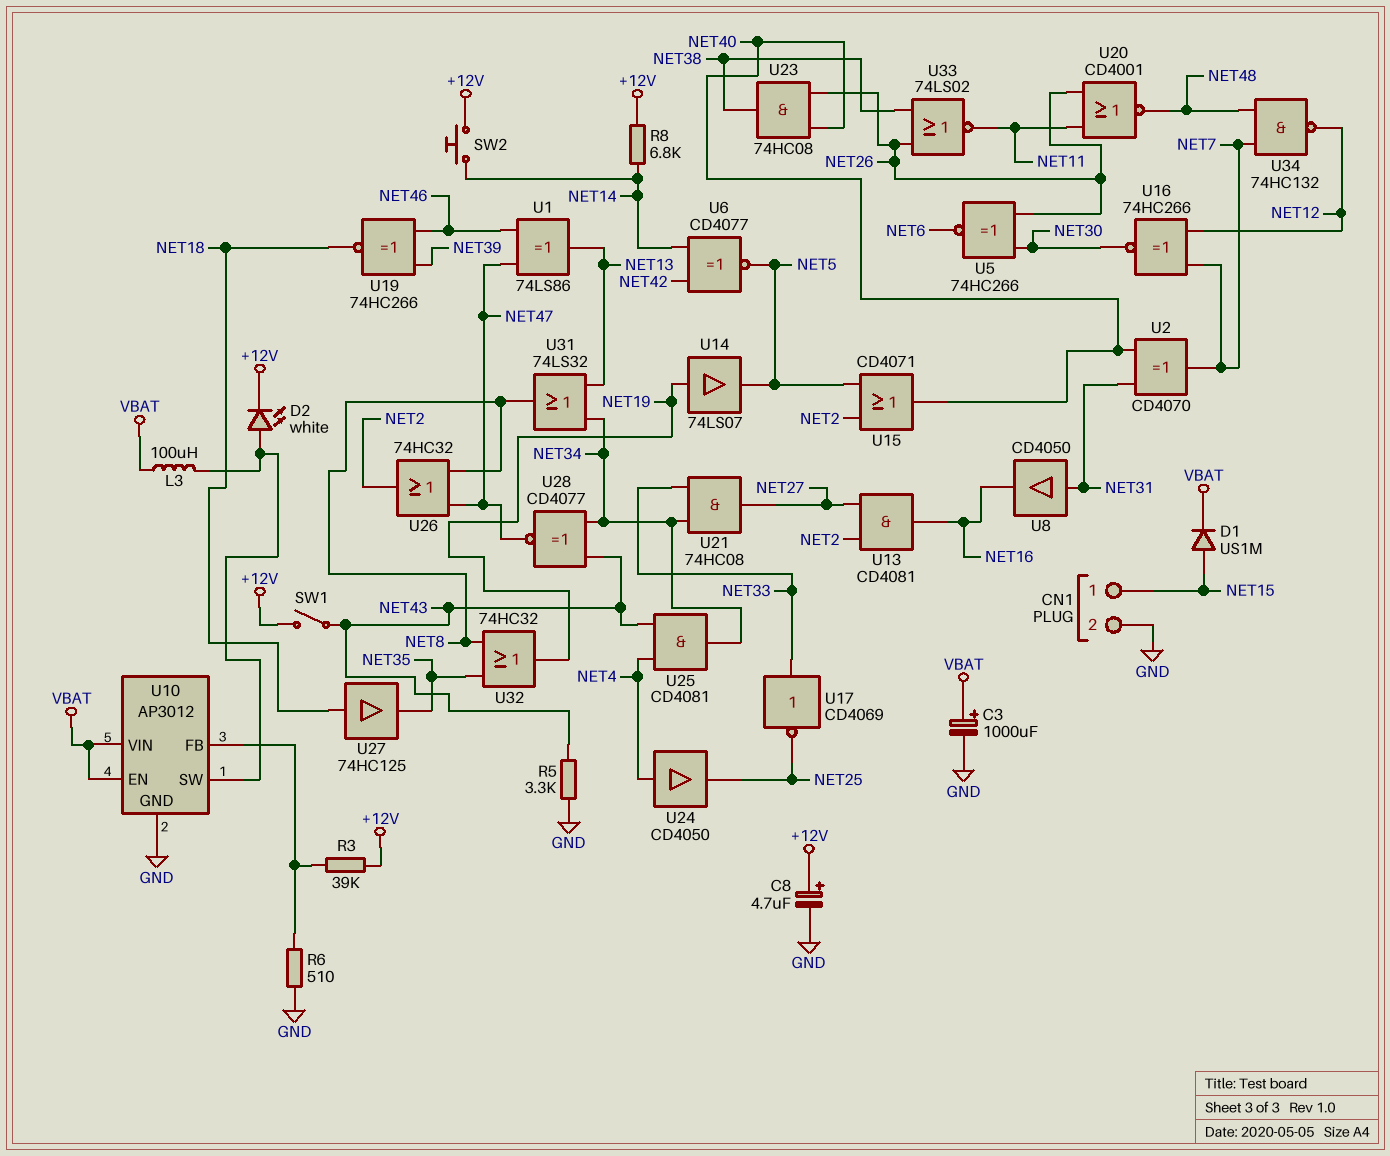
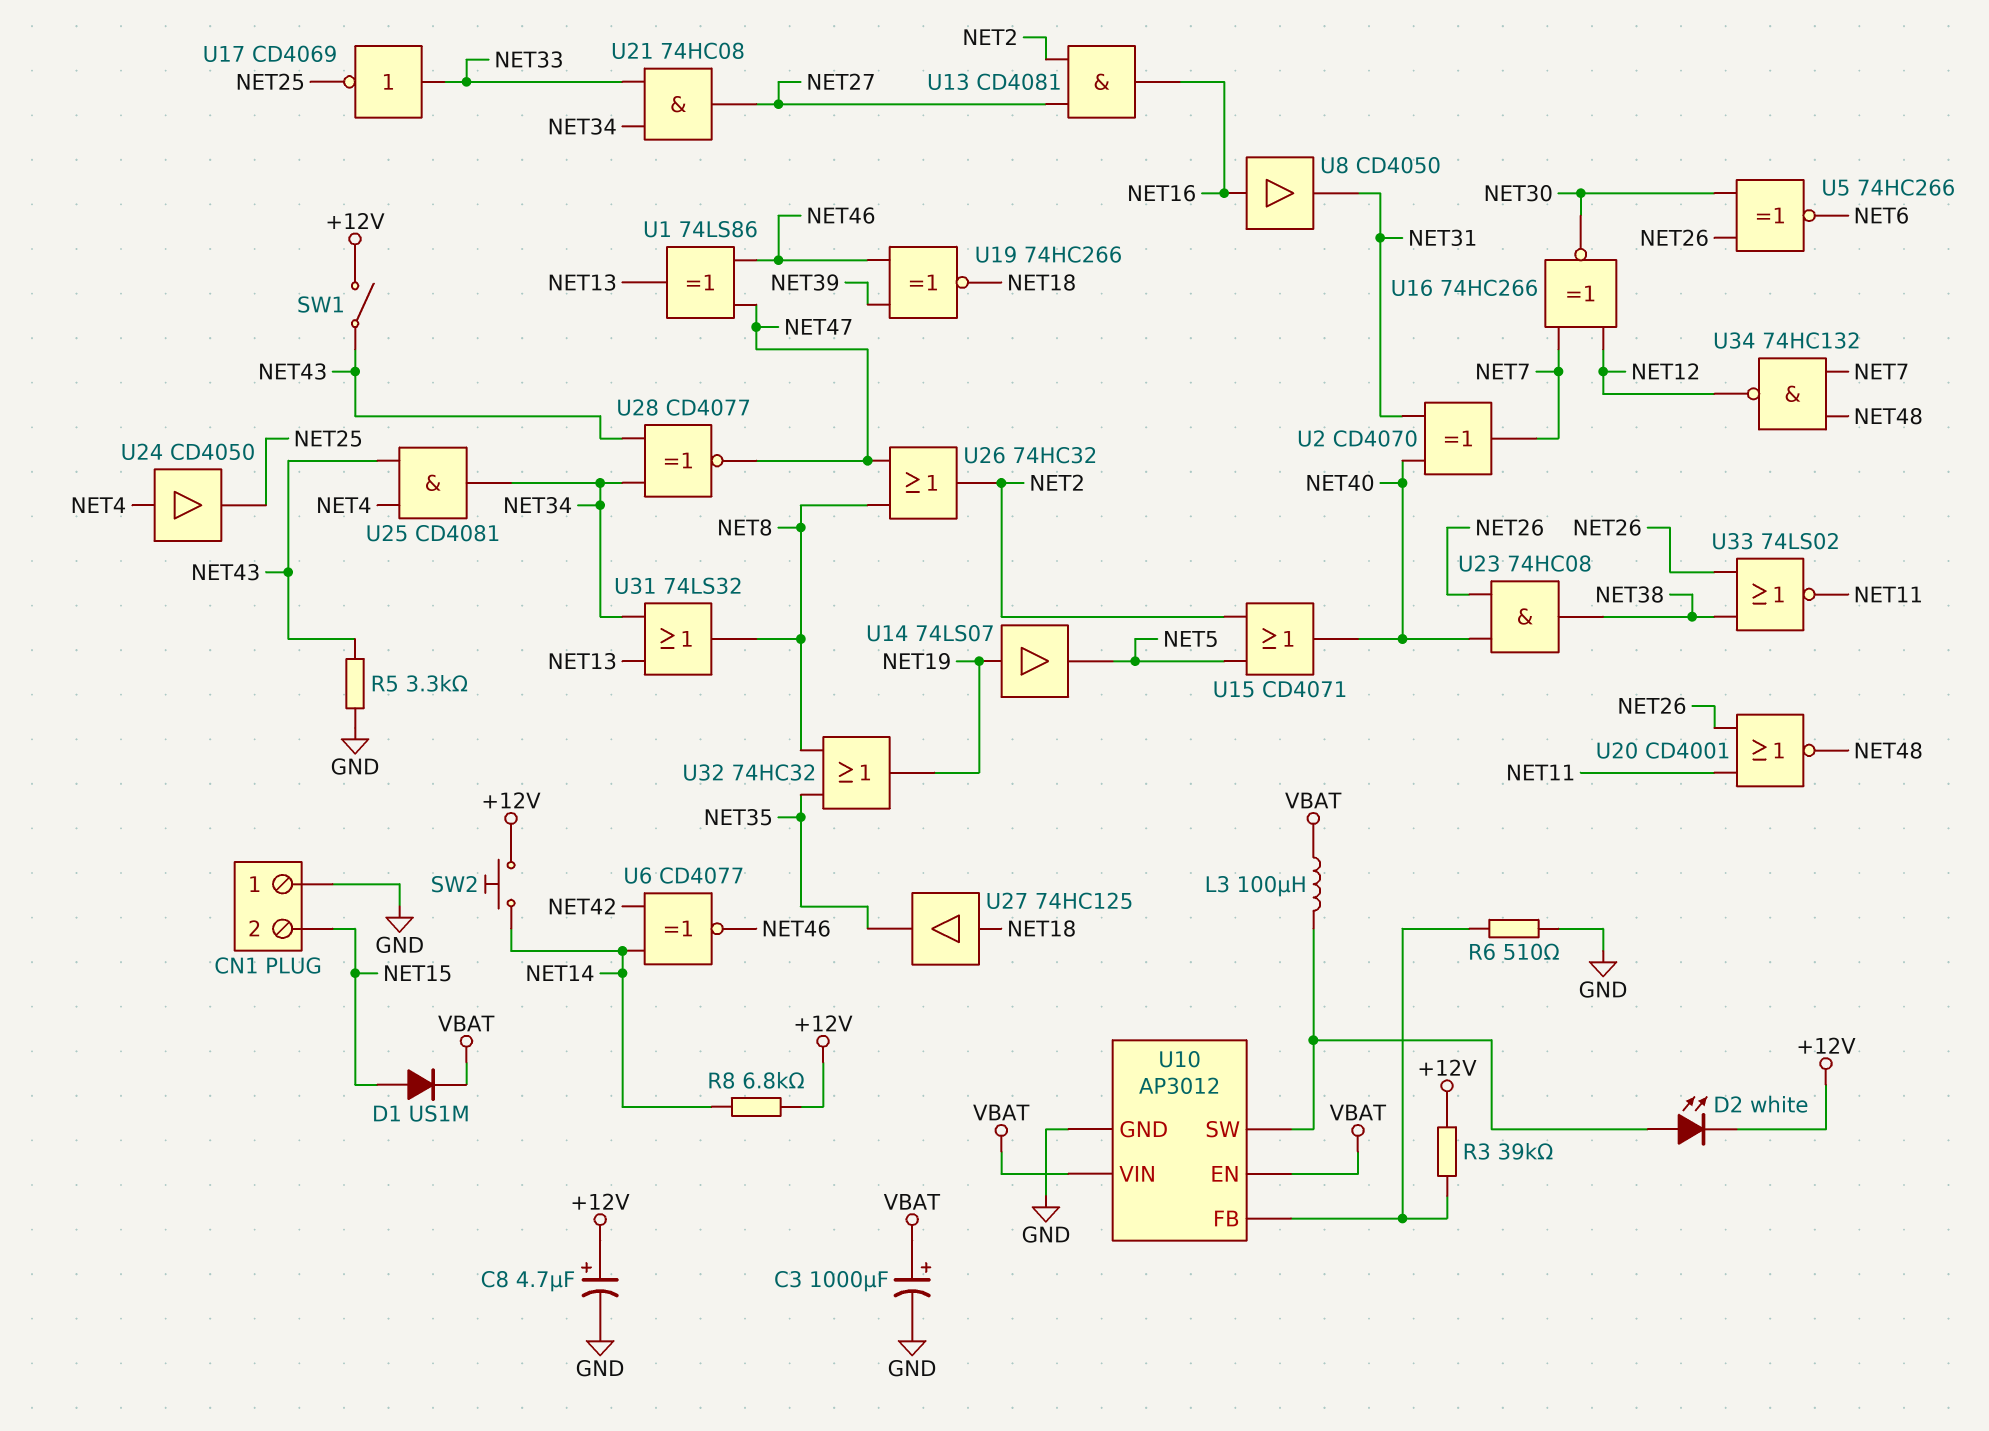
CN1 pin 1: NET15 -> GND
CN1 pin 2: GND -> NET15
U6: XNOR CD4077 (in NET14, in NET42, out NET5) -> XNOR CD4077 (in NET14, in NET42, out NET46)
U8: buffer CD4050 (in NET31, out NET16) -> buffer CD4050 (in NET16, out NET31)

